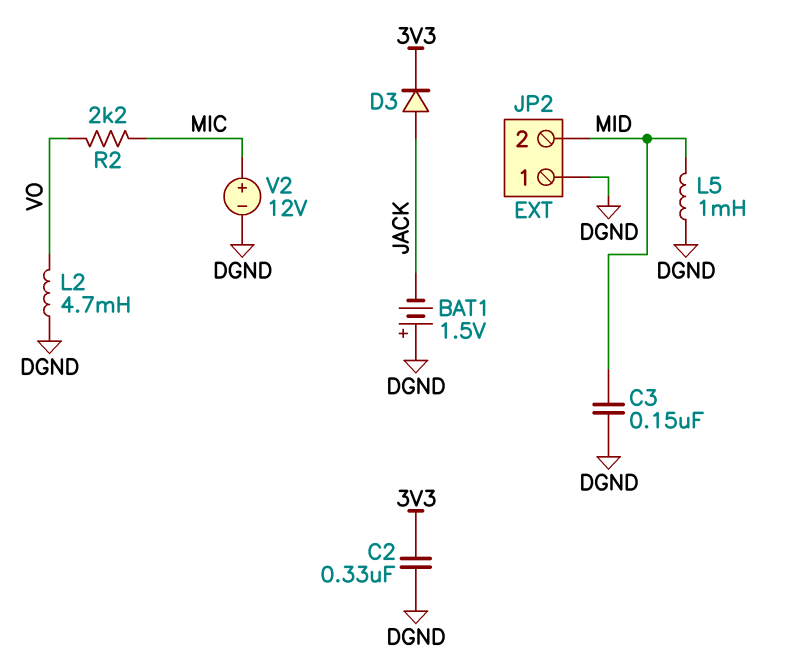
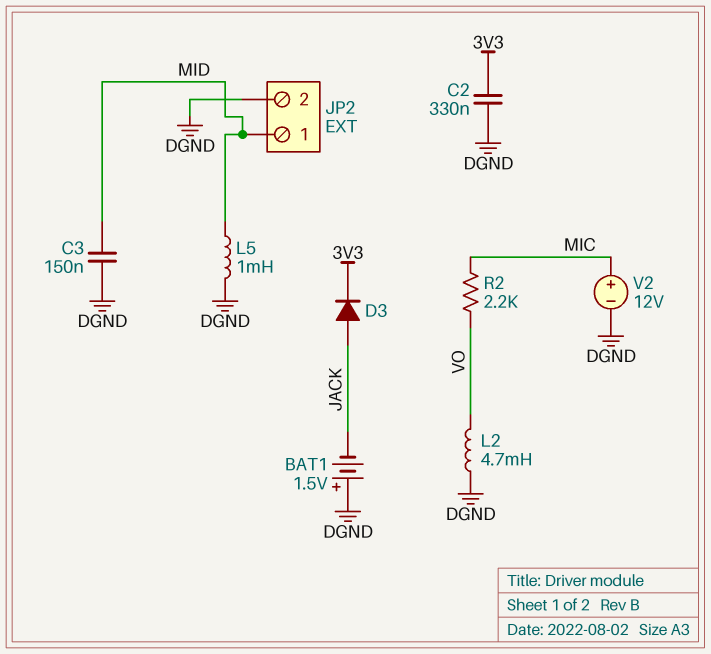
JP2 pin 1: DGND -> MID
JP2 pin 2: MID -> DGND

